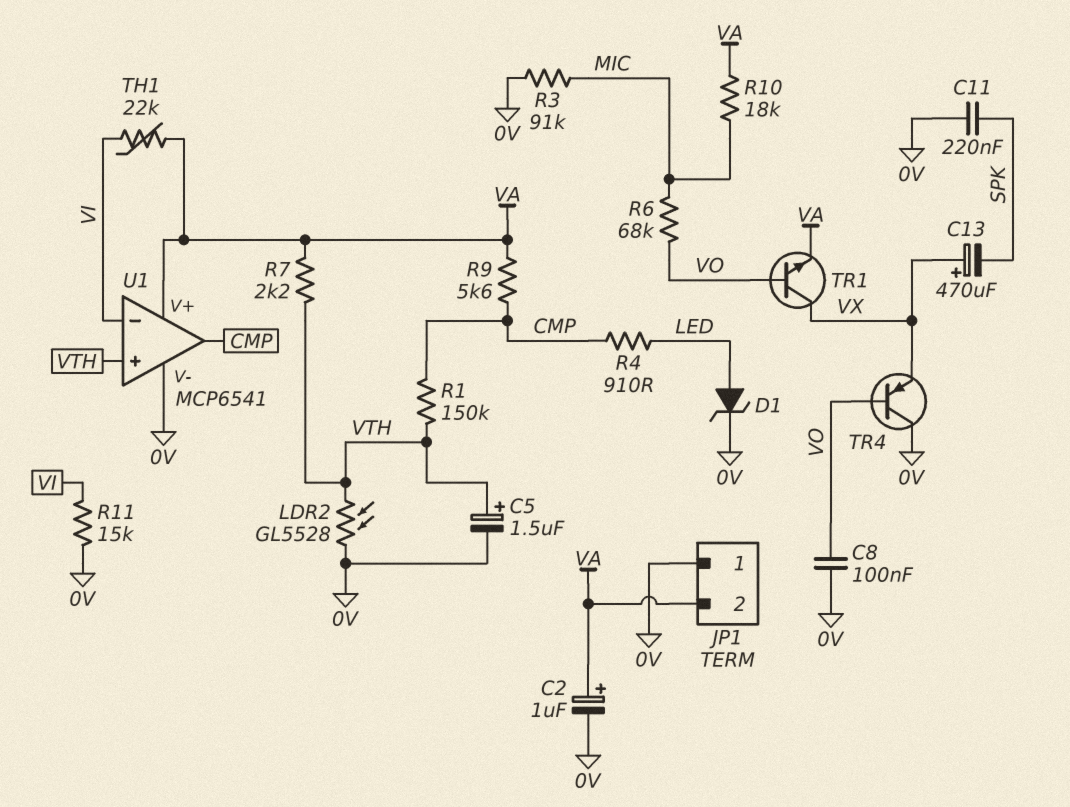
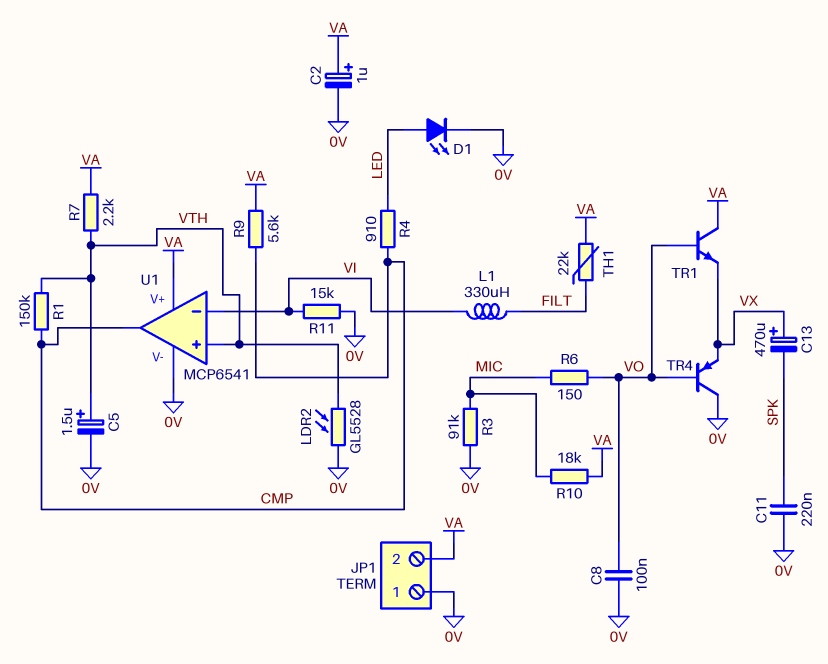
D1: zener (A LED, K 0V) -> LED (A LED, K 0V)
L1: none -> 330uH (FILT, VI)
R6: 68k (MIC, VO) -> 150 (MIC, VO)
TH1: 22k (VA, VI) -> 22k (FILT, VA)
TR1: NPN (B VO, C VX, E VA) -> NPN (B VO, C VA, E VX)

